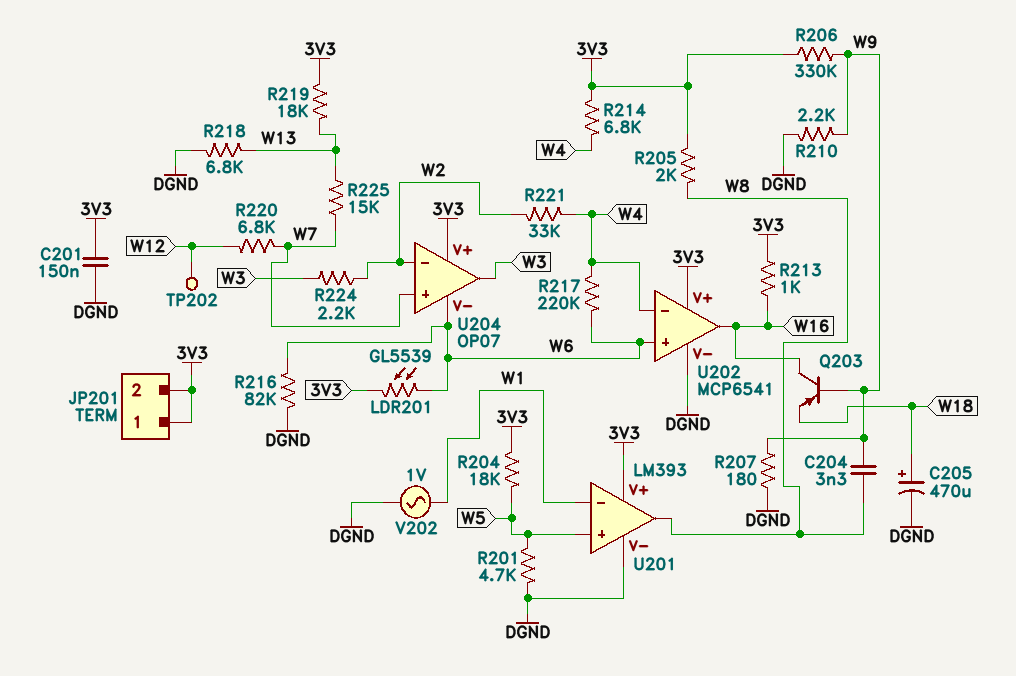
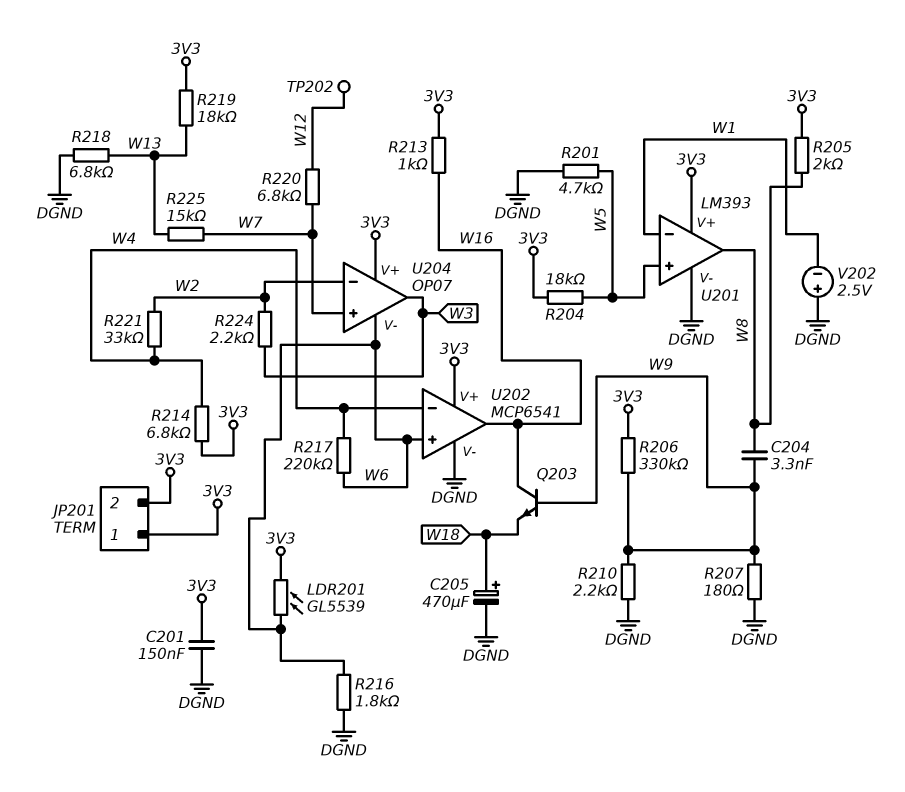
Q203: PNP (B W9, C W16, E W18) -> NPN (B W9, C W16, E W18)
R216: 82k (DGND, W6) -> 1.8k (DGND, W6)
V202: AC 1V (DGND, W1) -> 2.5V (plus DGND, minus W1)

